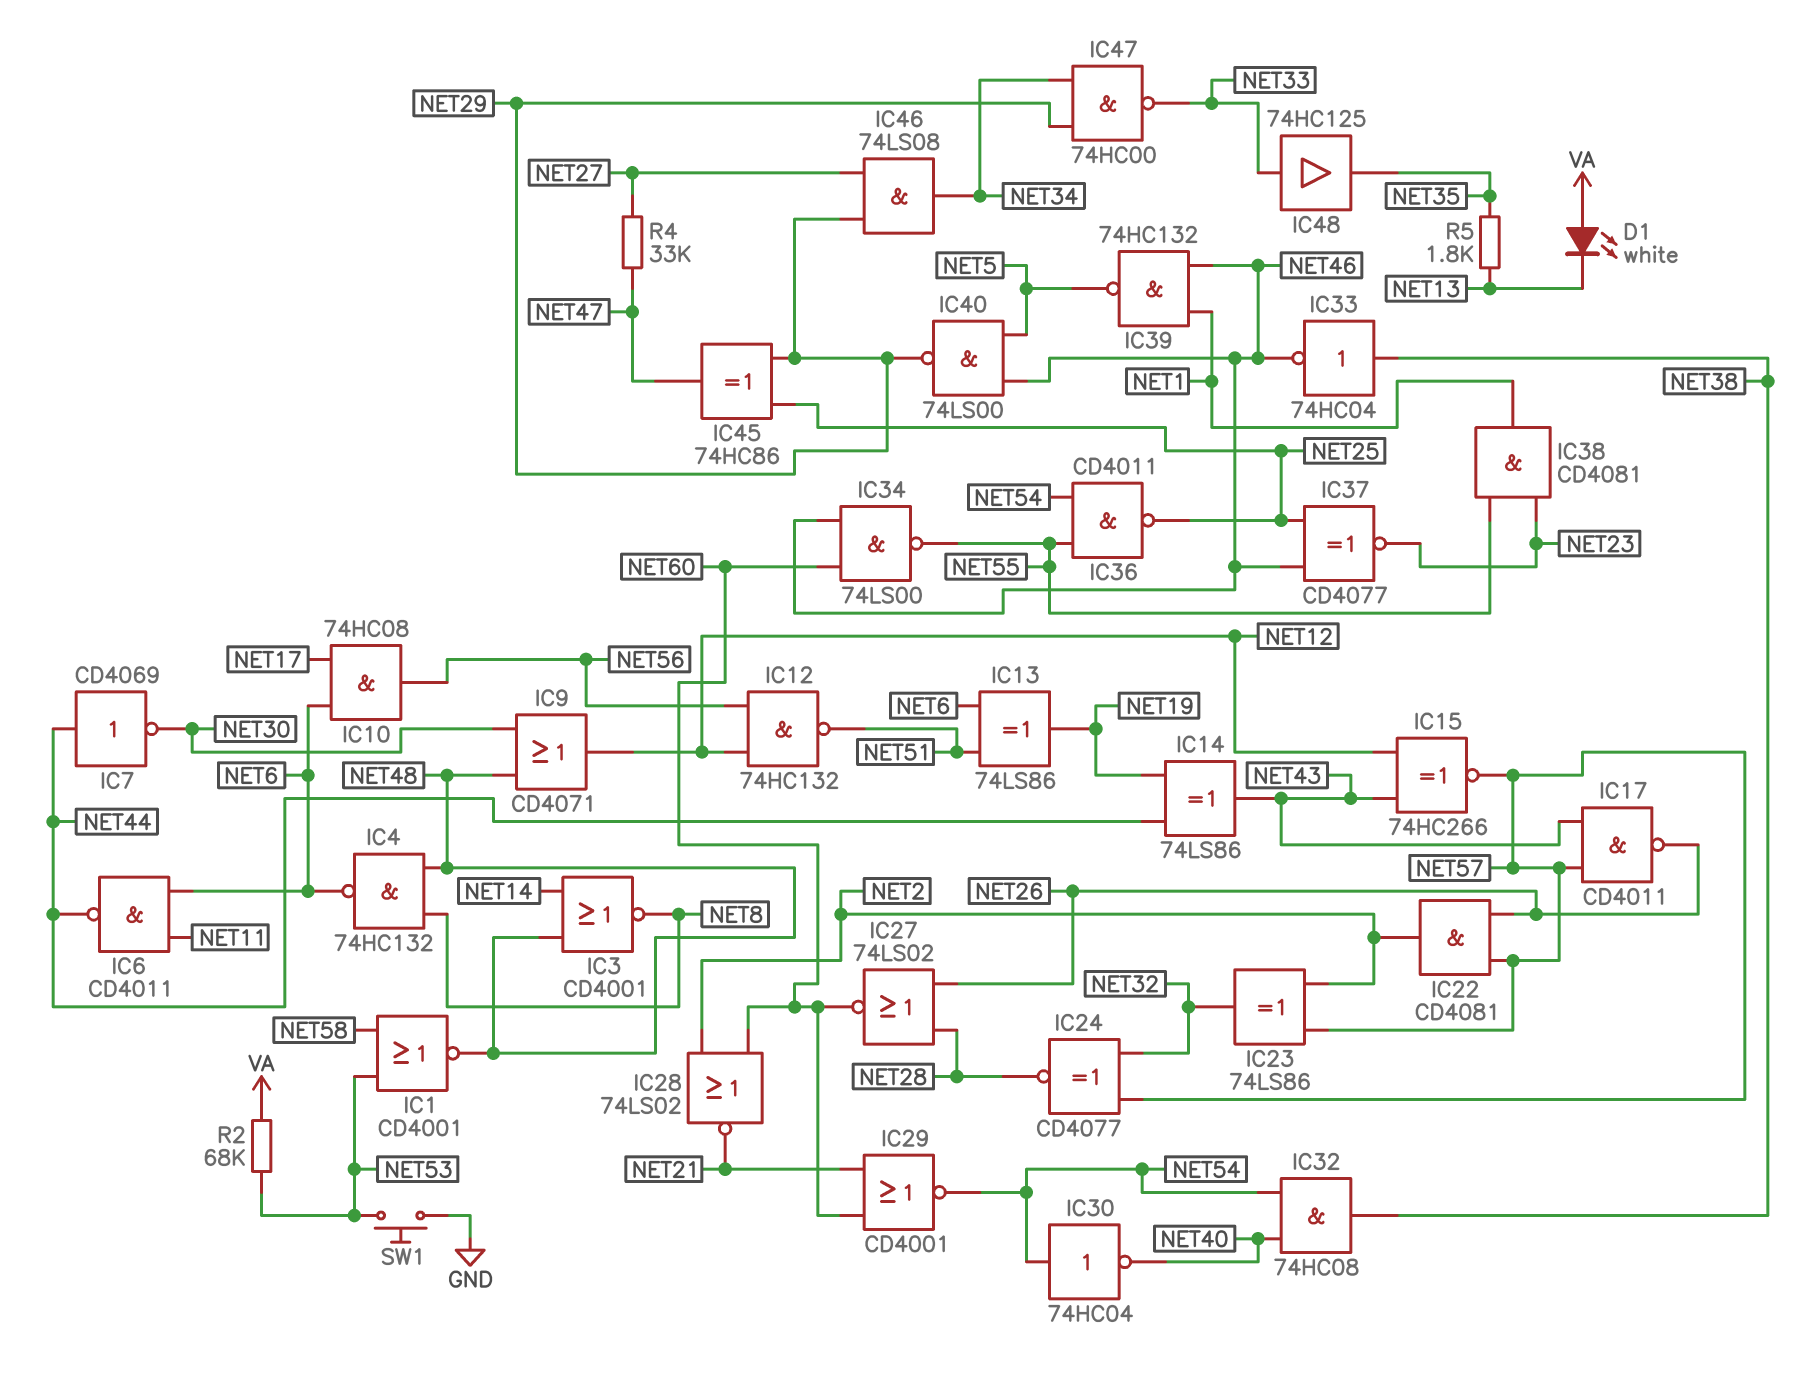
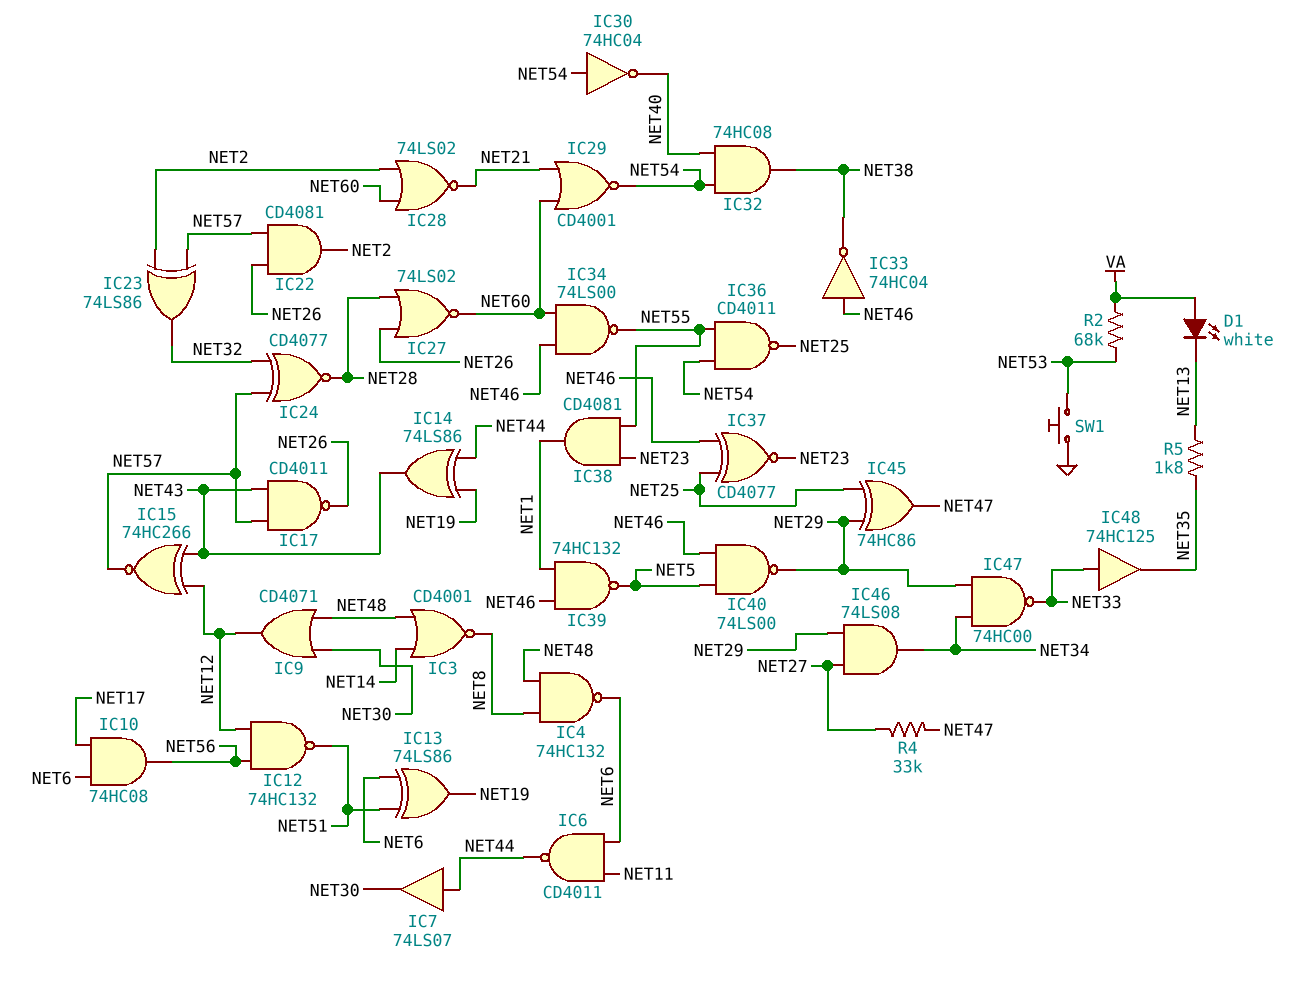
IC1: NOR CD4001 (in NET53, in NET58, out NET48) -> none
IC7: NOT CD4069 (in NET44, out NET30) -> buffer 74LS07 (in NET44, out NET30)
IC33: NOT 74HC04 (in NET38, out NET46) -> NOT 74HC04 (in NET46, out NET38)

